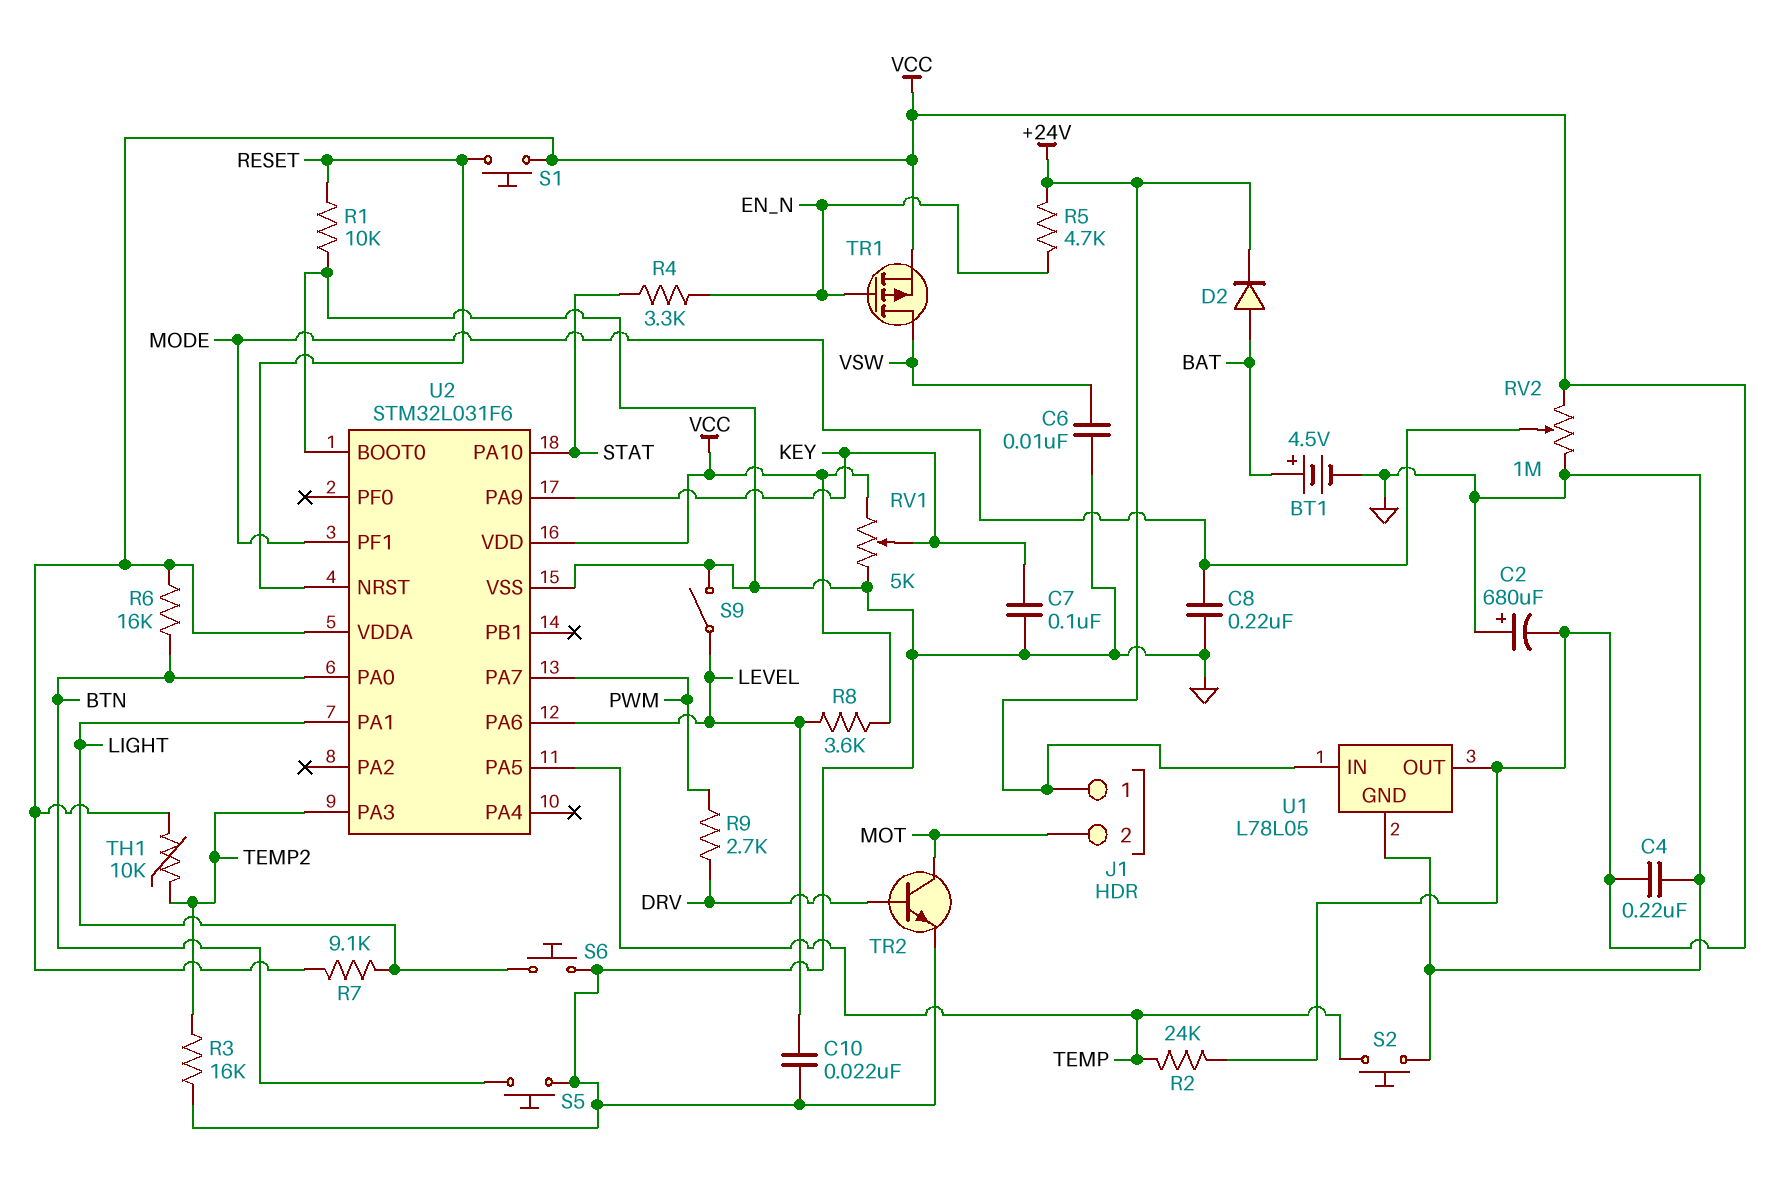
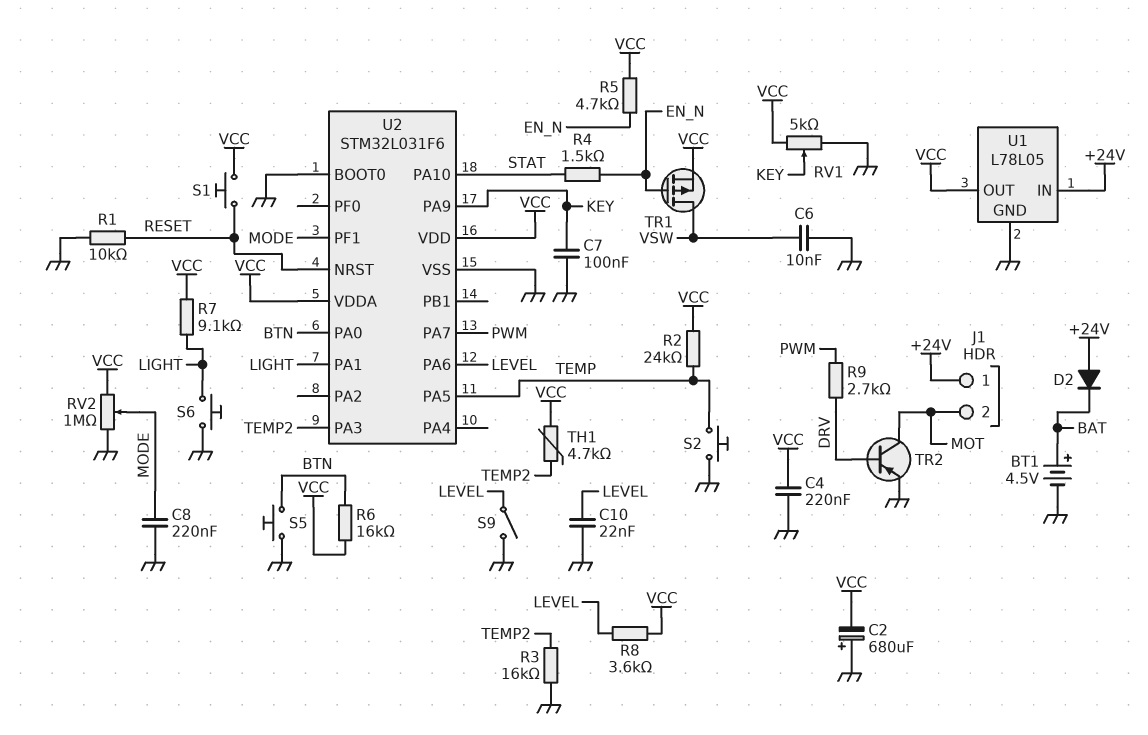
D2: diode (A BAT, K +24V) -> diode (A +24V, K BAT)
R4: 3.3k (EN_N, STAT) -> 1.5k (EN_N, STAT)
R5: 4.7k (+24V, EN_N) -> 4.7k (EN_N, VCC)
TH1: 10k (TEMP2, VCC) -> 4.7k (TEMP2, VCC)
TR2: NPN (B DRV, C MOT, E GND) -> PNP (B DRV, C MOT, E GND)

